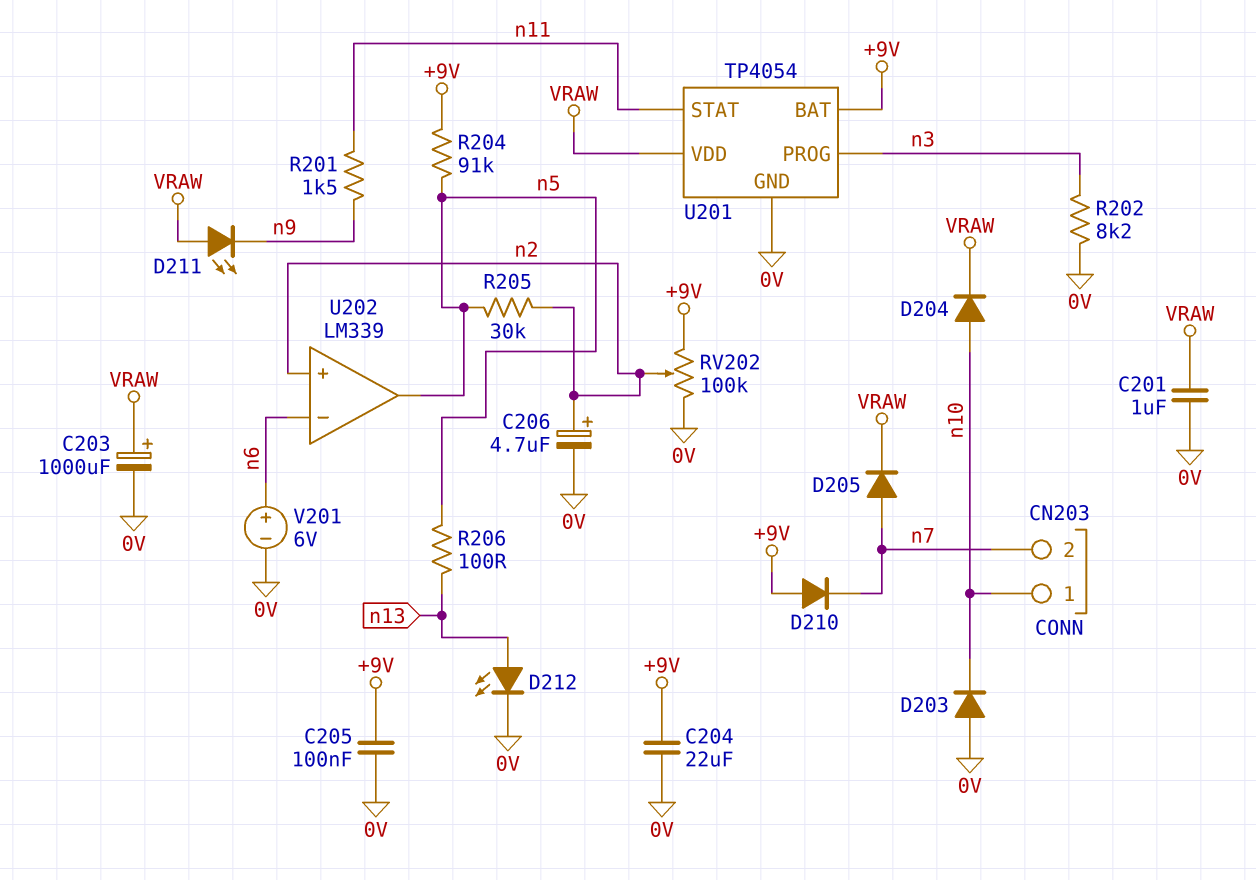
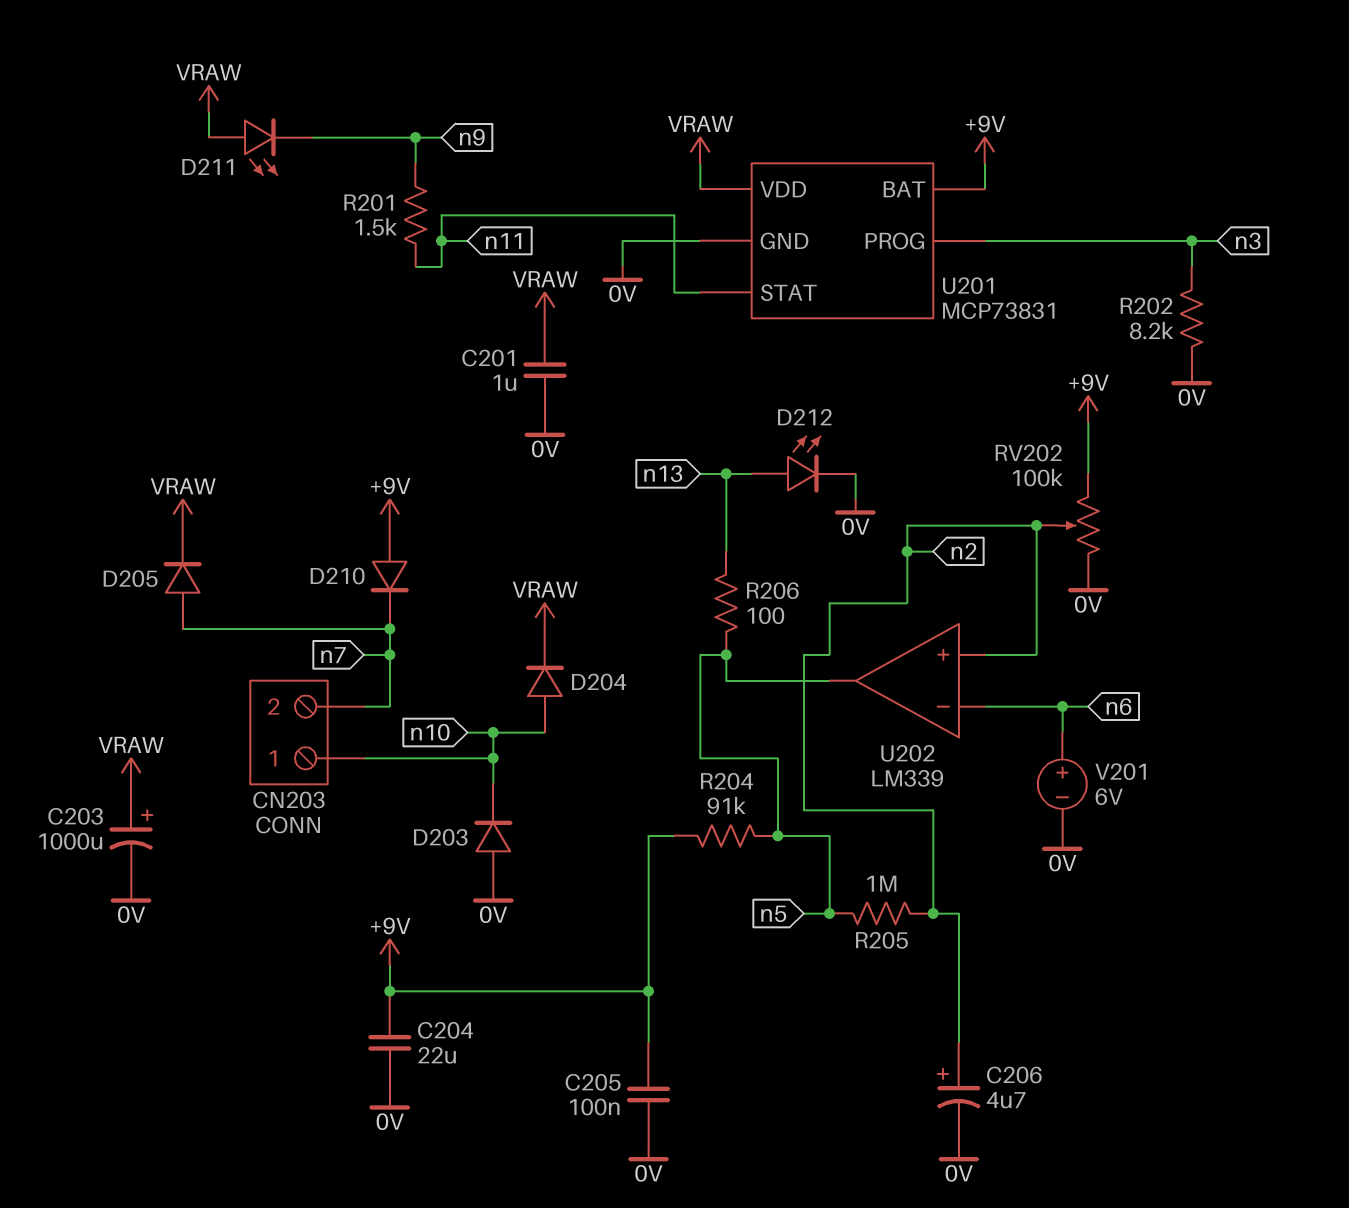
R205: 30k (n2, n5) -> 1M (n2, n5)
U201: TP4054 -> MCP73831

